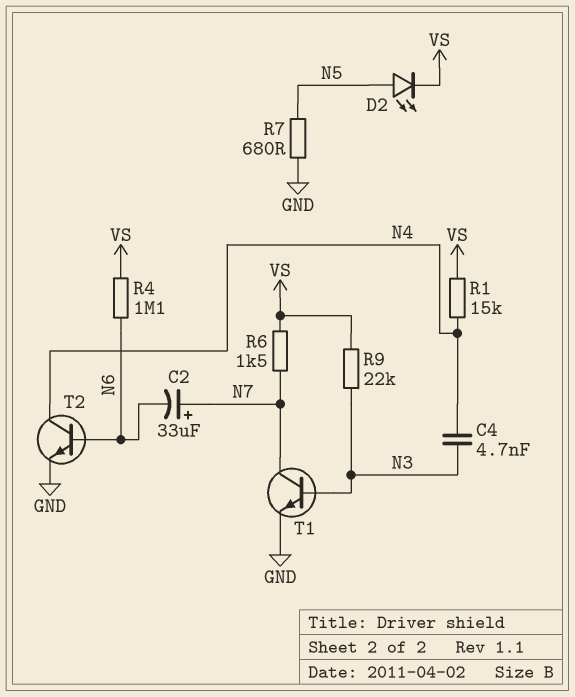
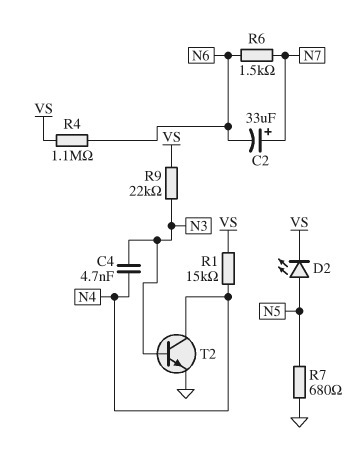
R6: 1.5k (N7, VS) -> 1.5k (N6, N7)
T1: NPN (B N3, C N7, E GND) -> none
T2: NPN (B N6, C N4, E GND) -> NPN (B N3, C N4, E GND)

